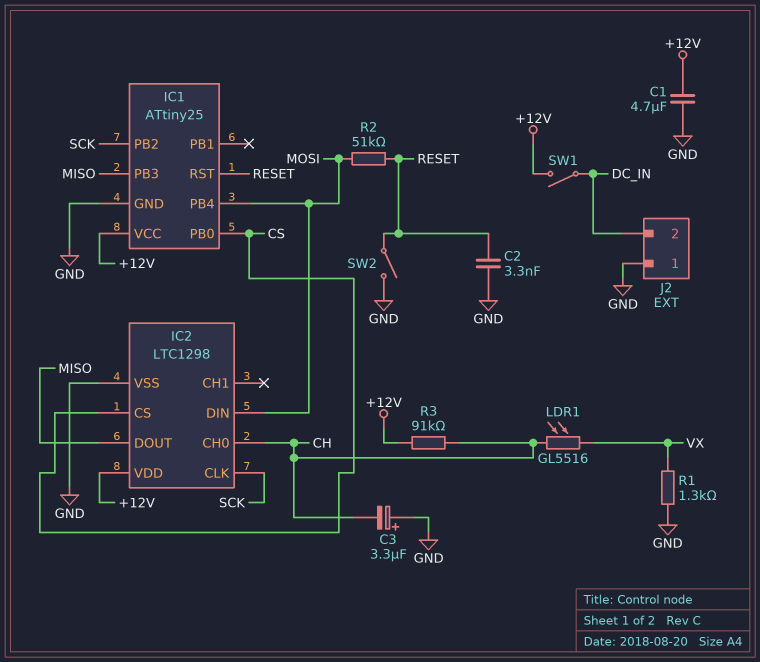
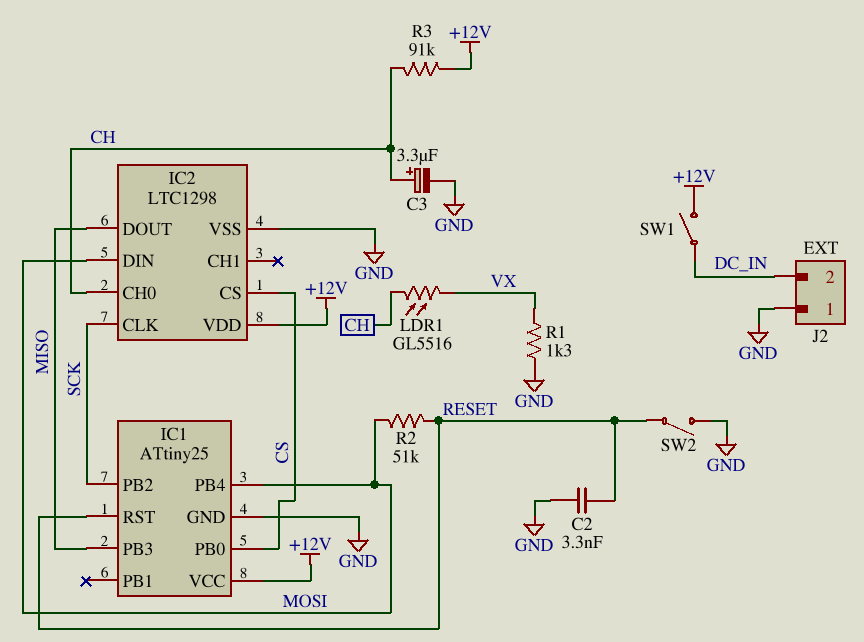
C1: 4.7uF (+12V, GND) -> none
C3: 3.3uF (plus GND, minus CH) -> 3.3uF (plus CH, minus GND)

